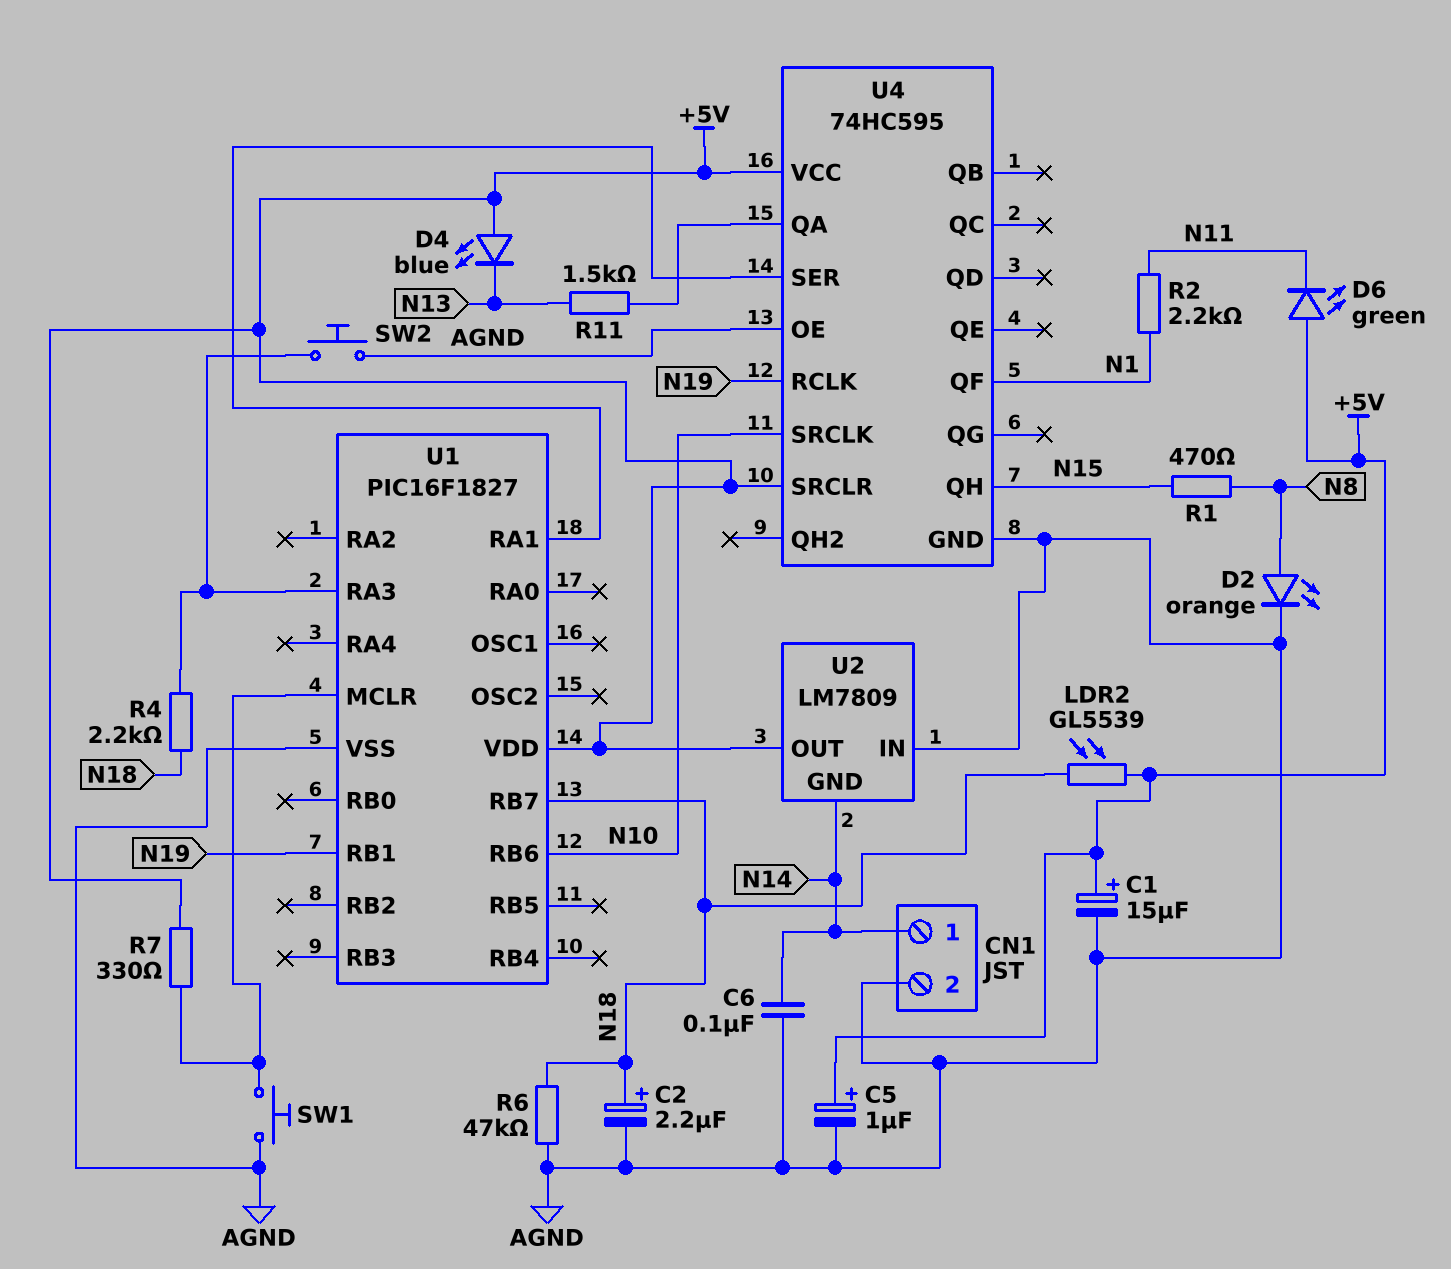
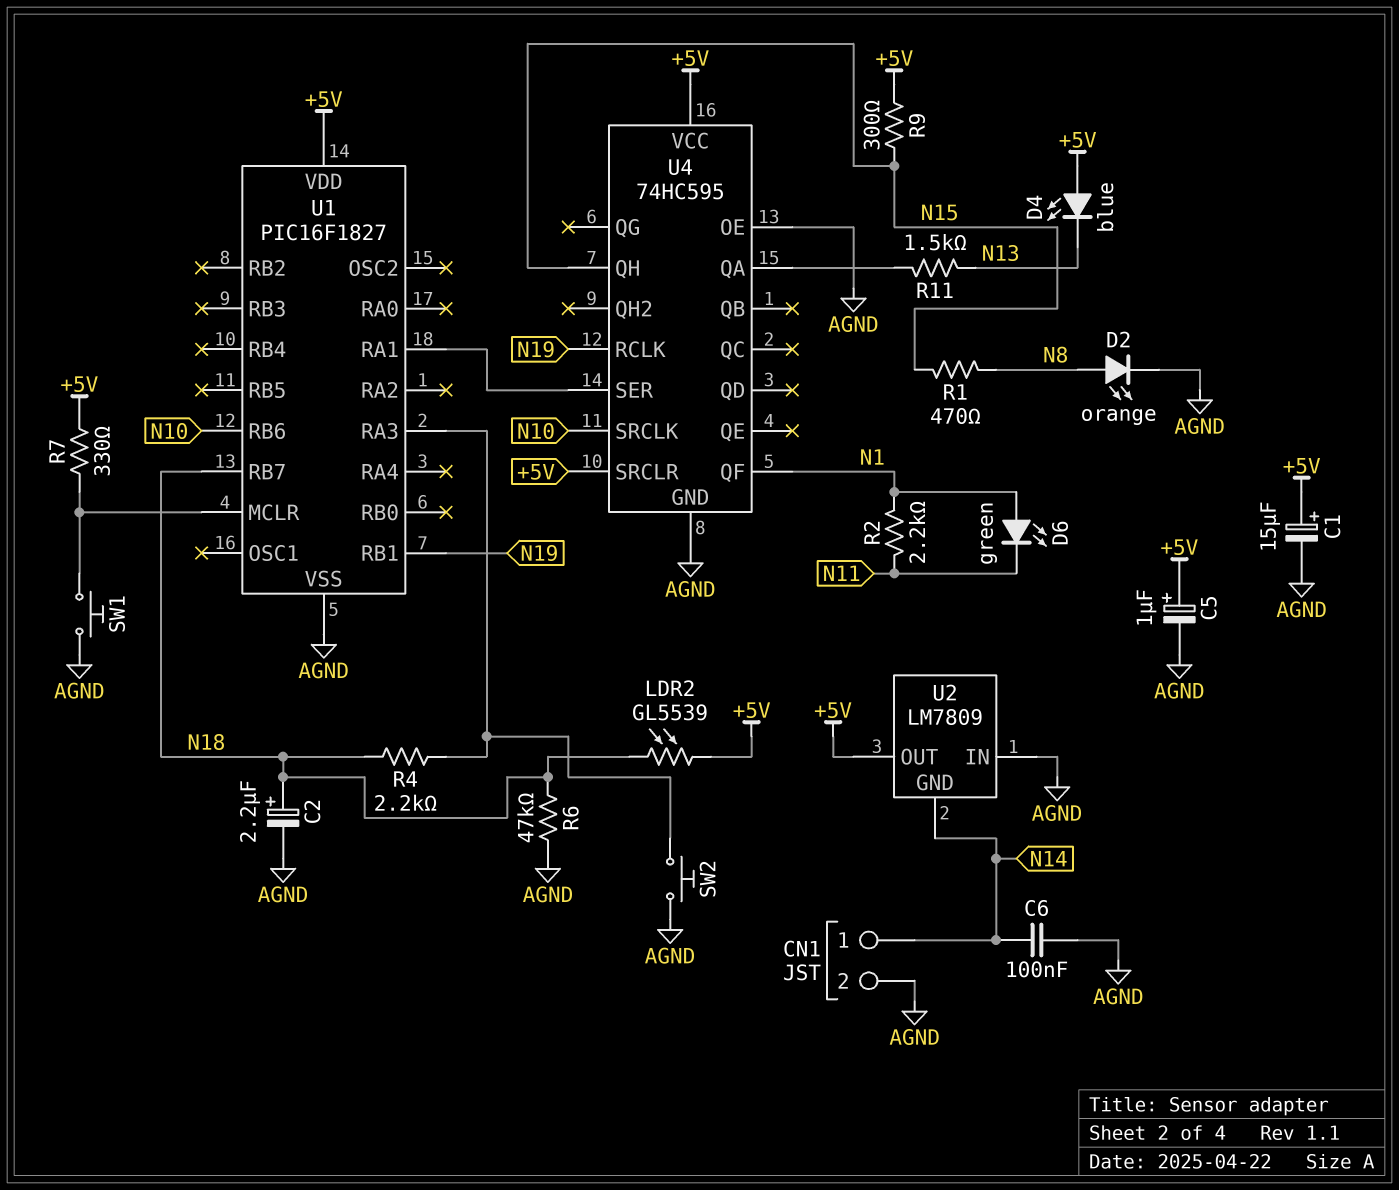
D6: LED green (A +5V, K N11) -> LED green (A N1, K N11)
R9: none -> 300 (+5V, N15)

